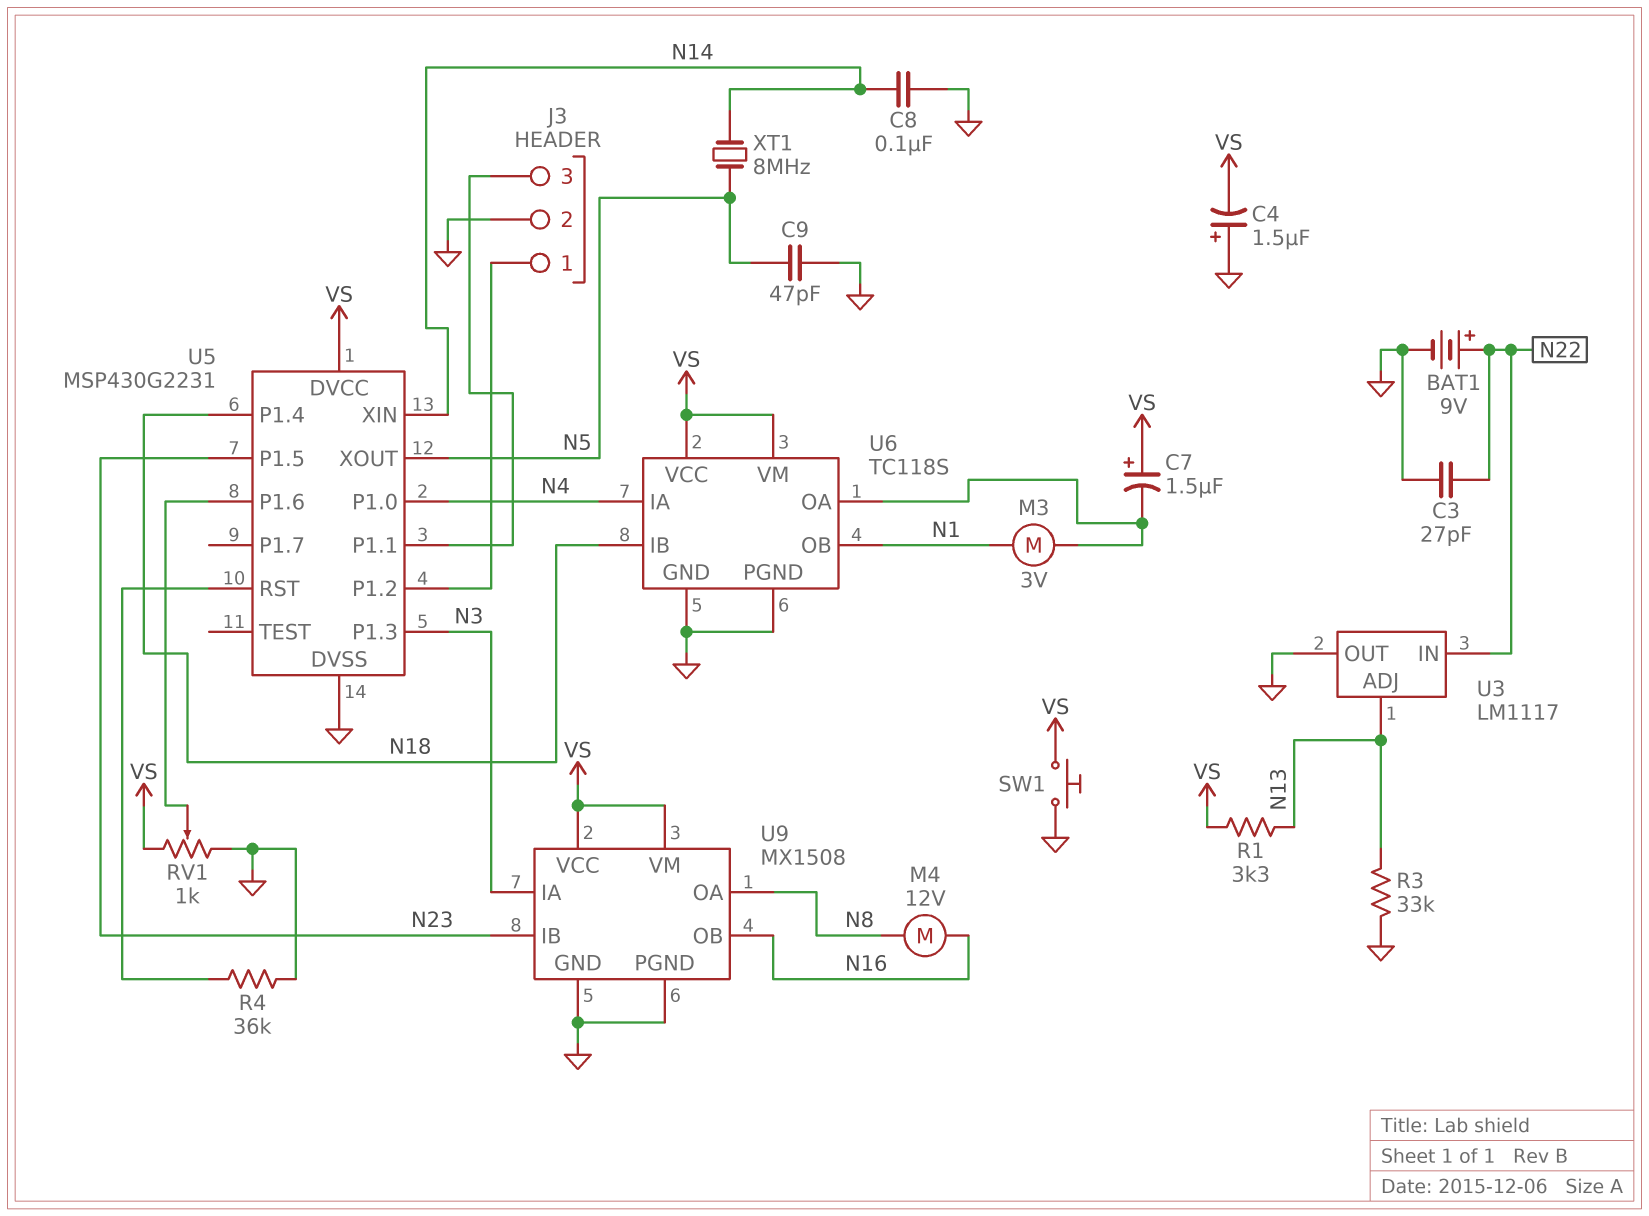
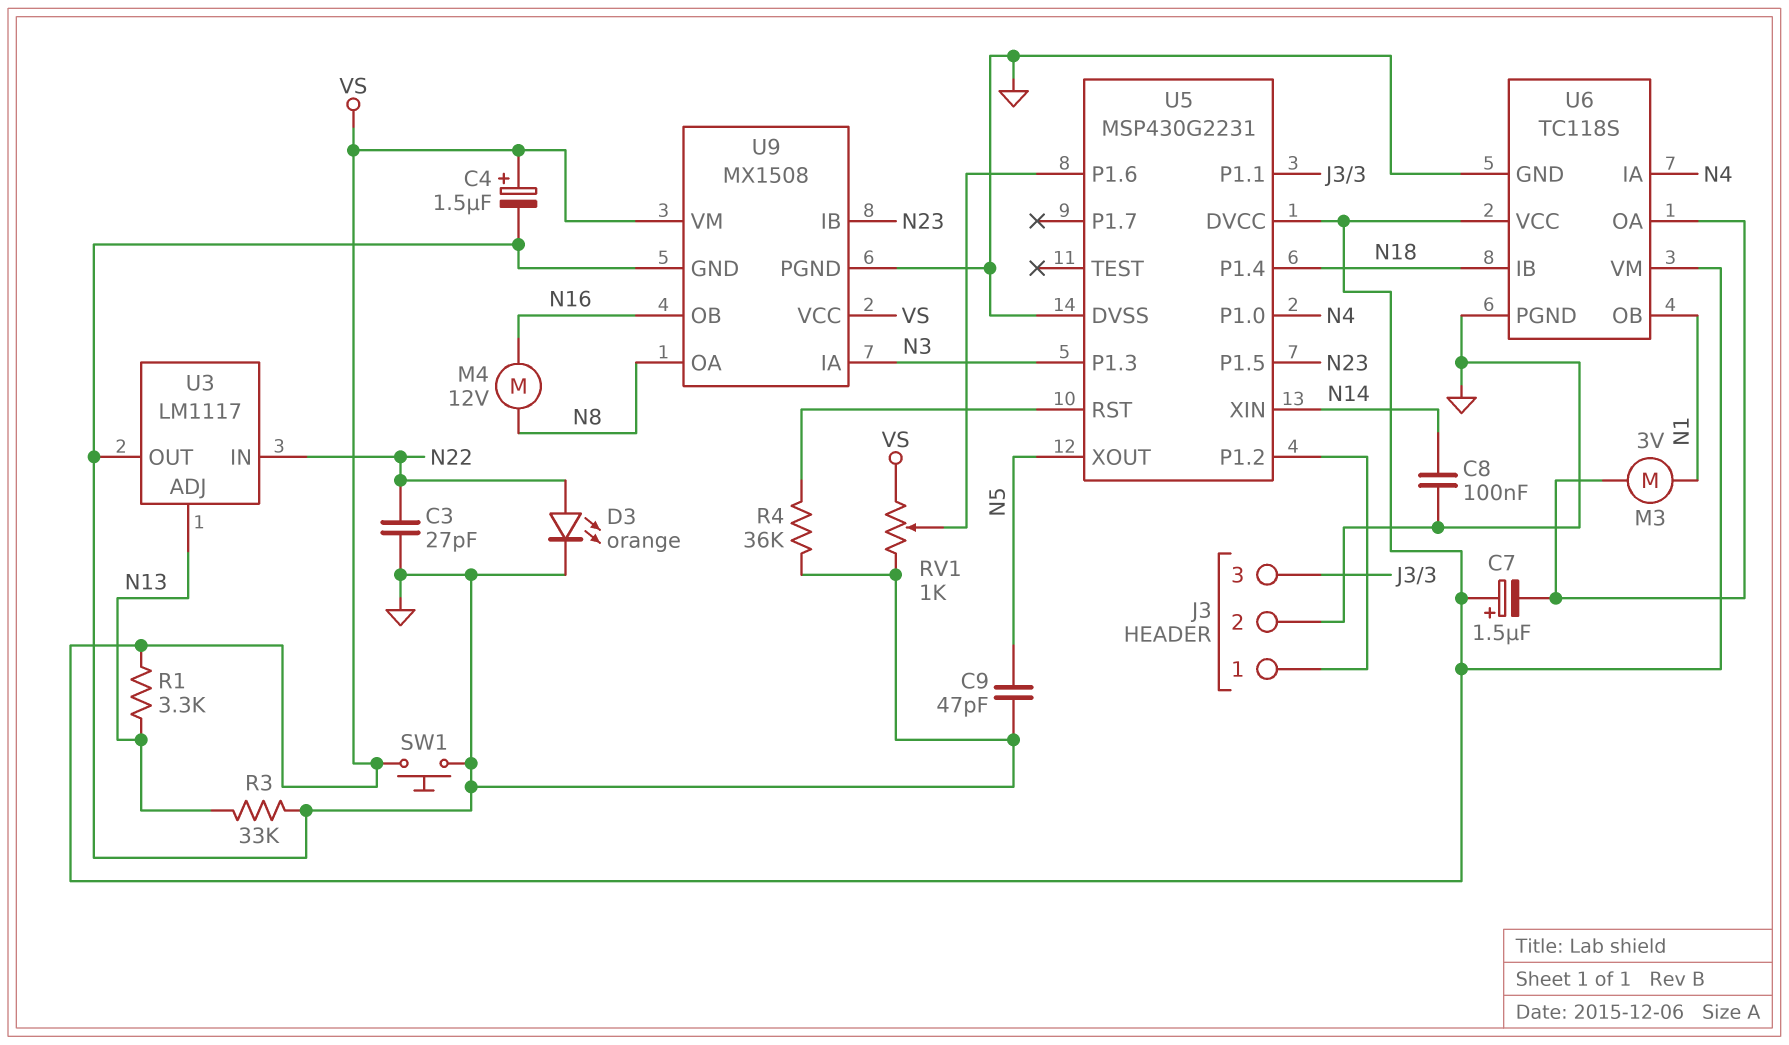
BAT1: 9V (plus N22, minus GND) -> none
C4: 1.5uF (plus GND, minus VS) -> 1.5uF (plus VS, minus GND)
D3: none -> LED orange (A N22, K GND)
XT1: 8MHz (N5, N14) -> none

